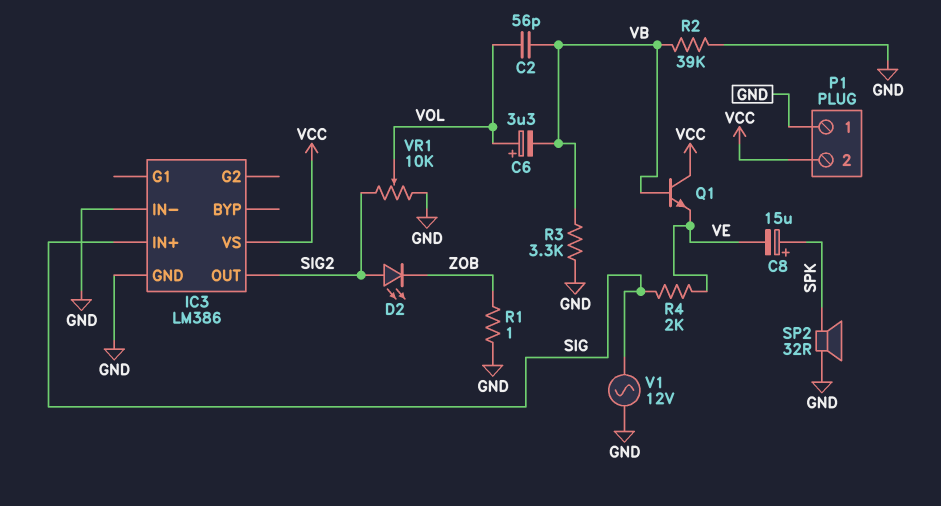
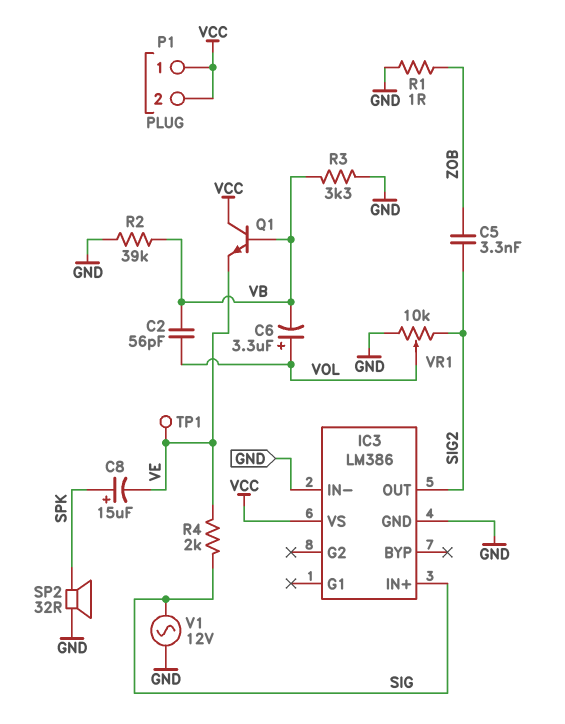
C5: none -> 3.3nF (SIG2, ZOB)
D2: LED (A SIG2, K ZOB) -> none
P1 pin 1: GND -> VCC
TP1: none -> test point (VE)

